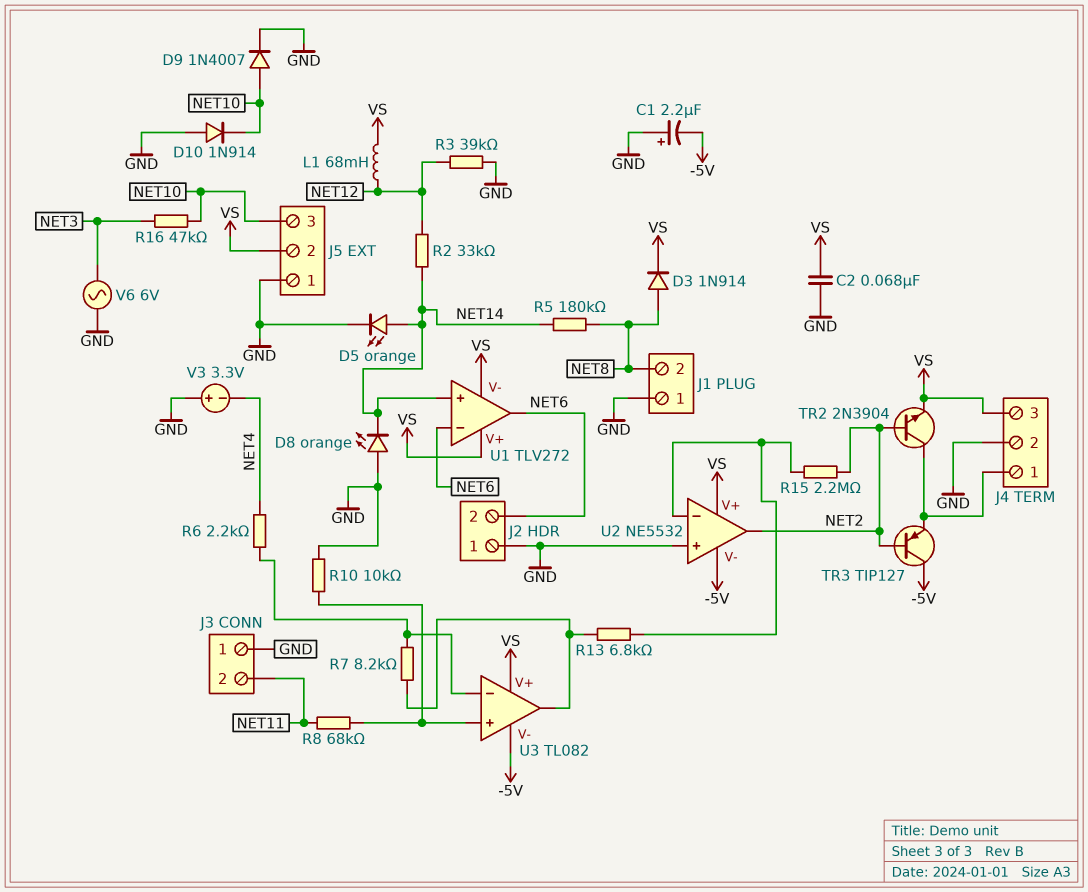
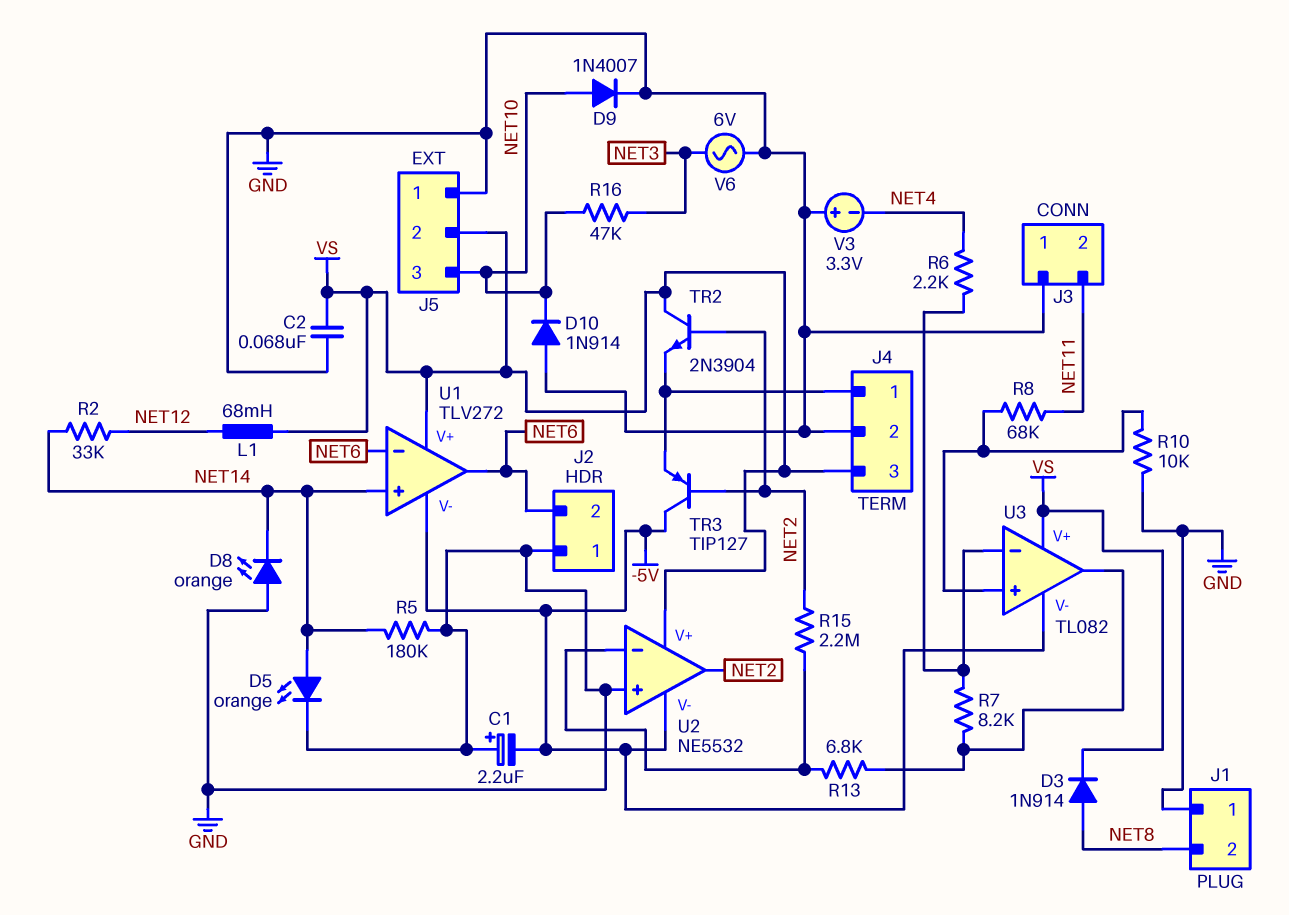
R3: 39k (GND, NET12) -> none
R5: 180k (NET8, NET14) -> 180k (GND, NET14)
TR2: NPN 2N3904 (B NET2, C J4/1, E VS) -> NPN 2N3904 (B NET2, C VS, E J4/1)
U1 pin V-: VS -> -5V

